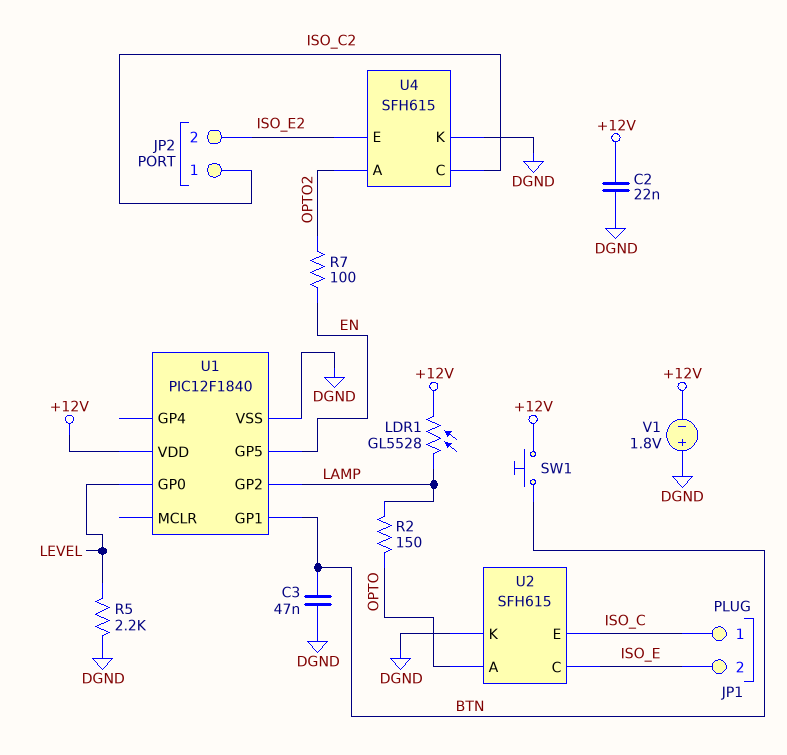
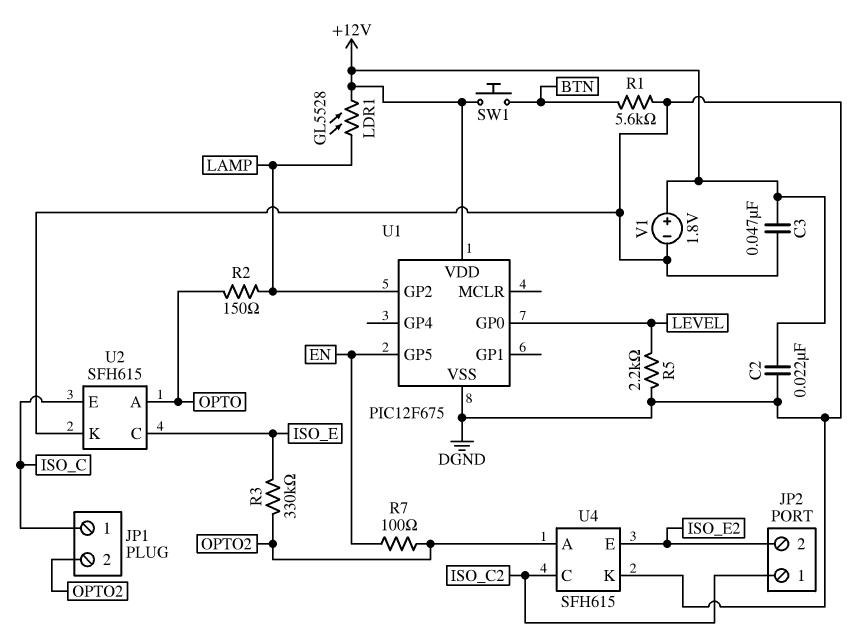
C3: 47nF (BTN, DGND) -> 47nF (+12V, DGND)
JP1 pin 2: ISO_E -> OPTO2
R1: none -> 5.6k (BTN, DGND)
R3: none -> 330k (ISO_E, OPTO2)
U1: PIC12F1840 -> PIC12F675
U1 pin GP1: BTN -> none
V1: 1.8V (plus DGND, minus +12V) -> 1.8V (plus +12V, minus DGND)

